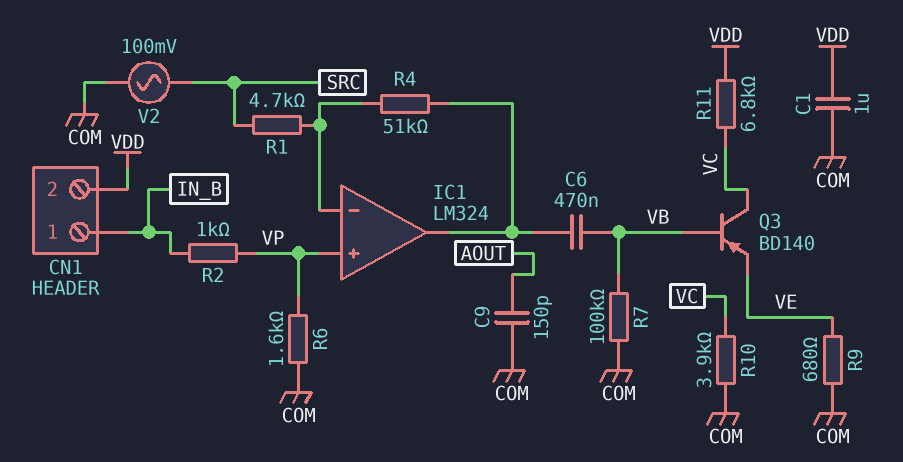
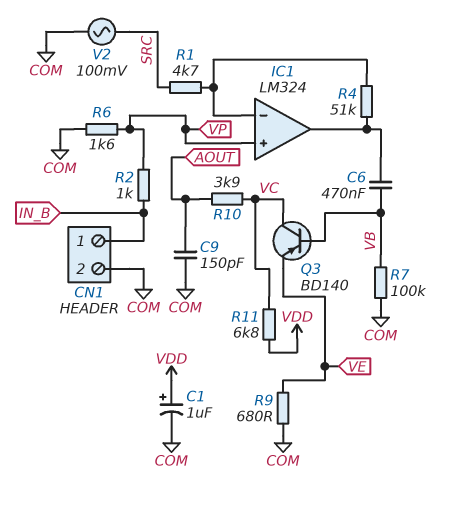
C1: 1uF (COM, VDD) -> 1uF (plus VDD, minus COM)
CN1 pin 2: VDD -> COM
R10: 3.9k (COM, VC) -> 3.9k (AOUT, VC)

